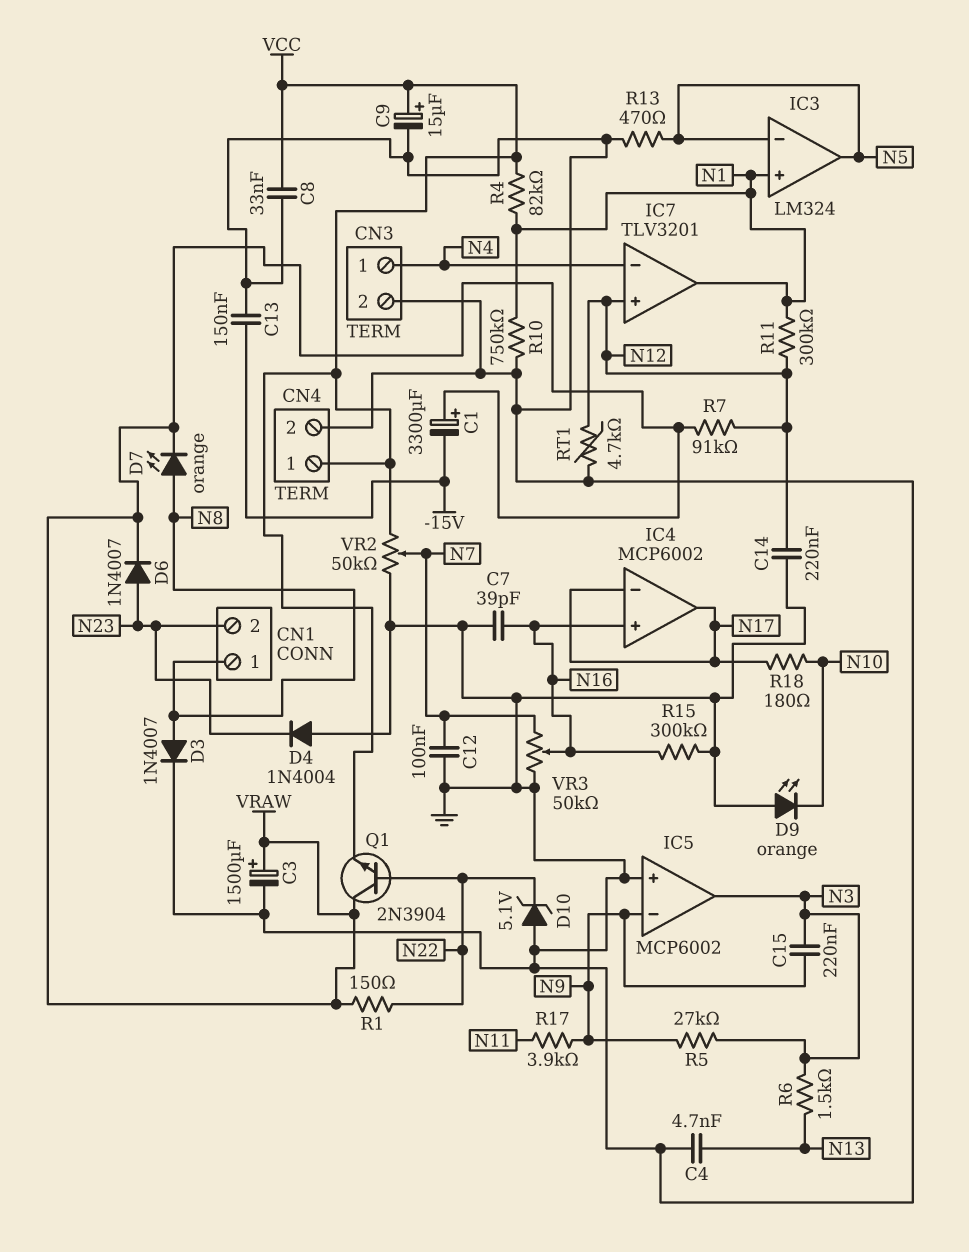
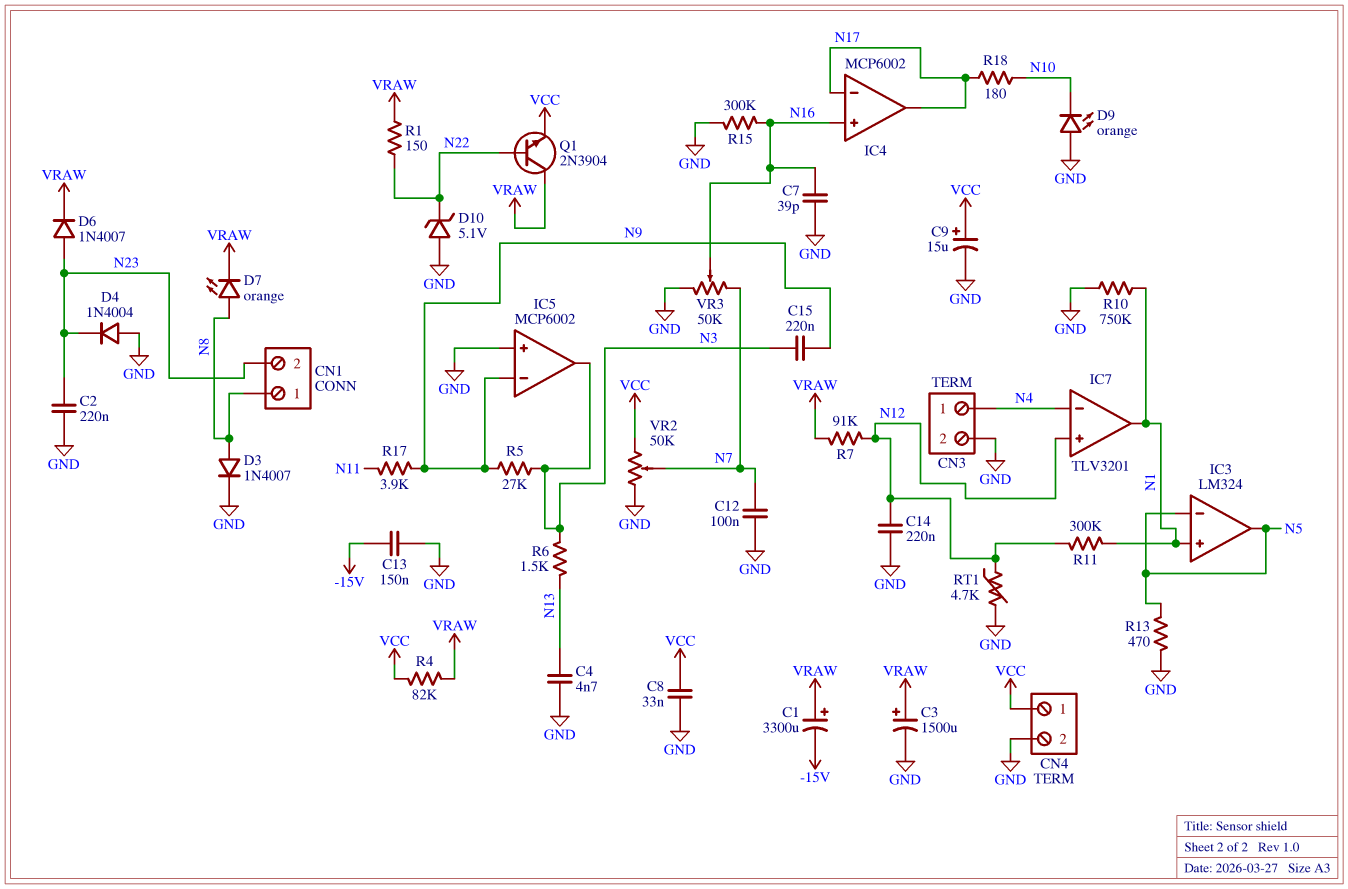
C2: none -> 220nF (GND, N23)
R4: 82k (N1, VCC) -> 82k (VCC, VRAW)

